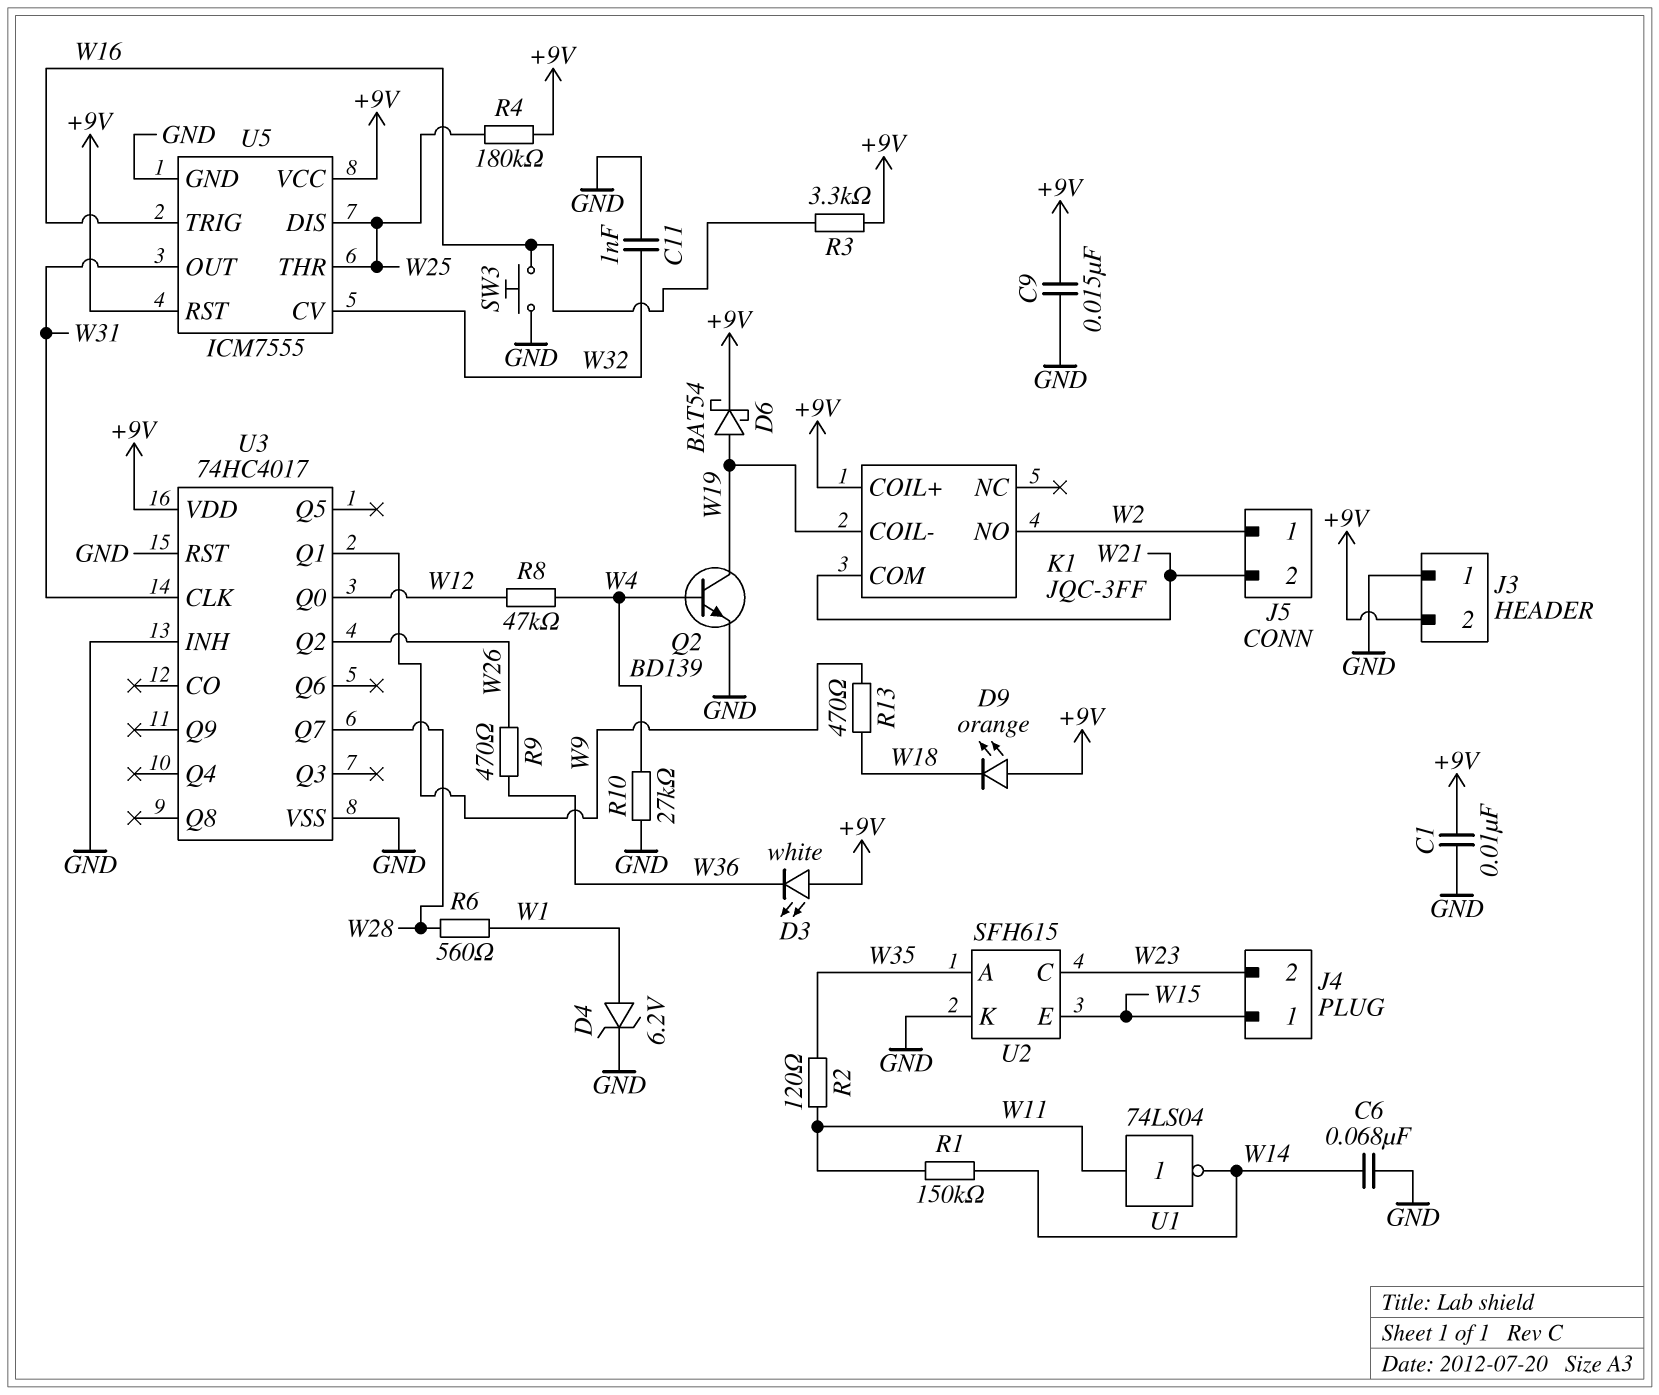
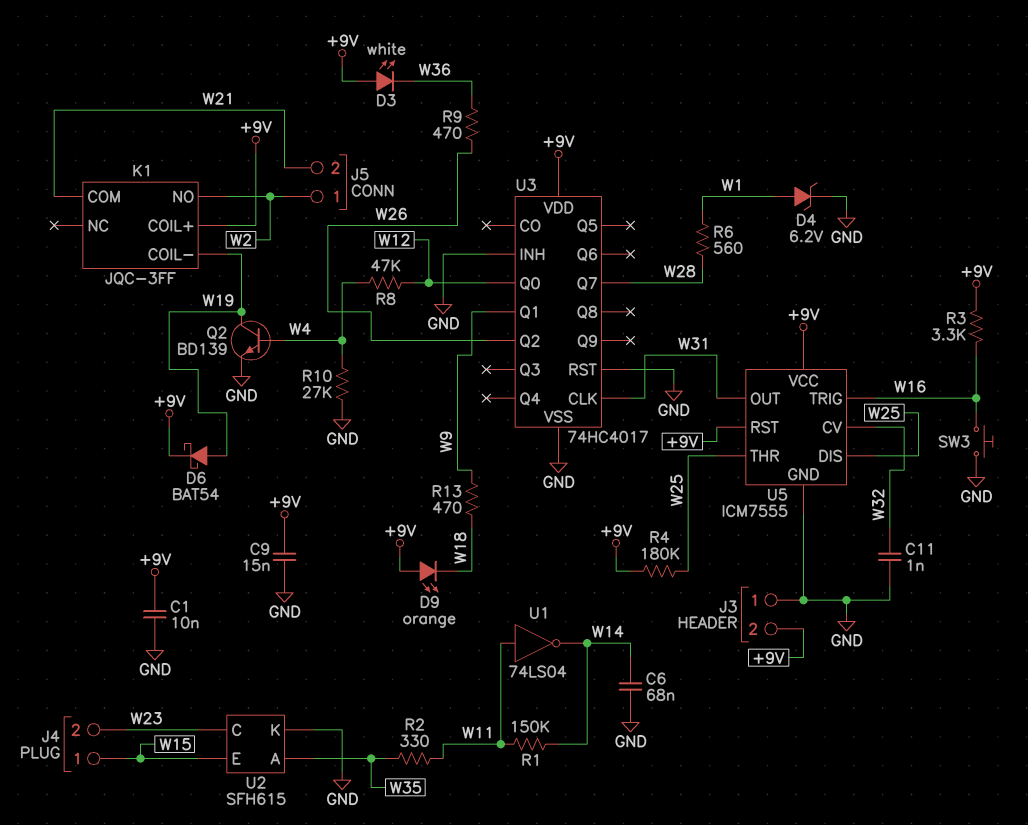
R2: 120 (W11, W35) -> 330 (W11, W35)

